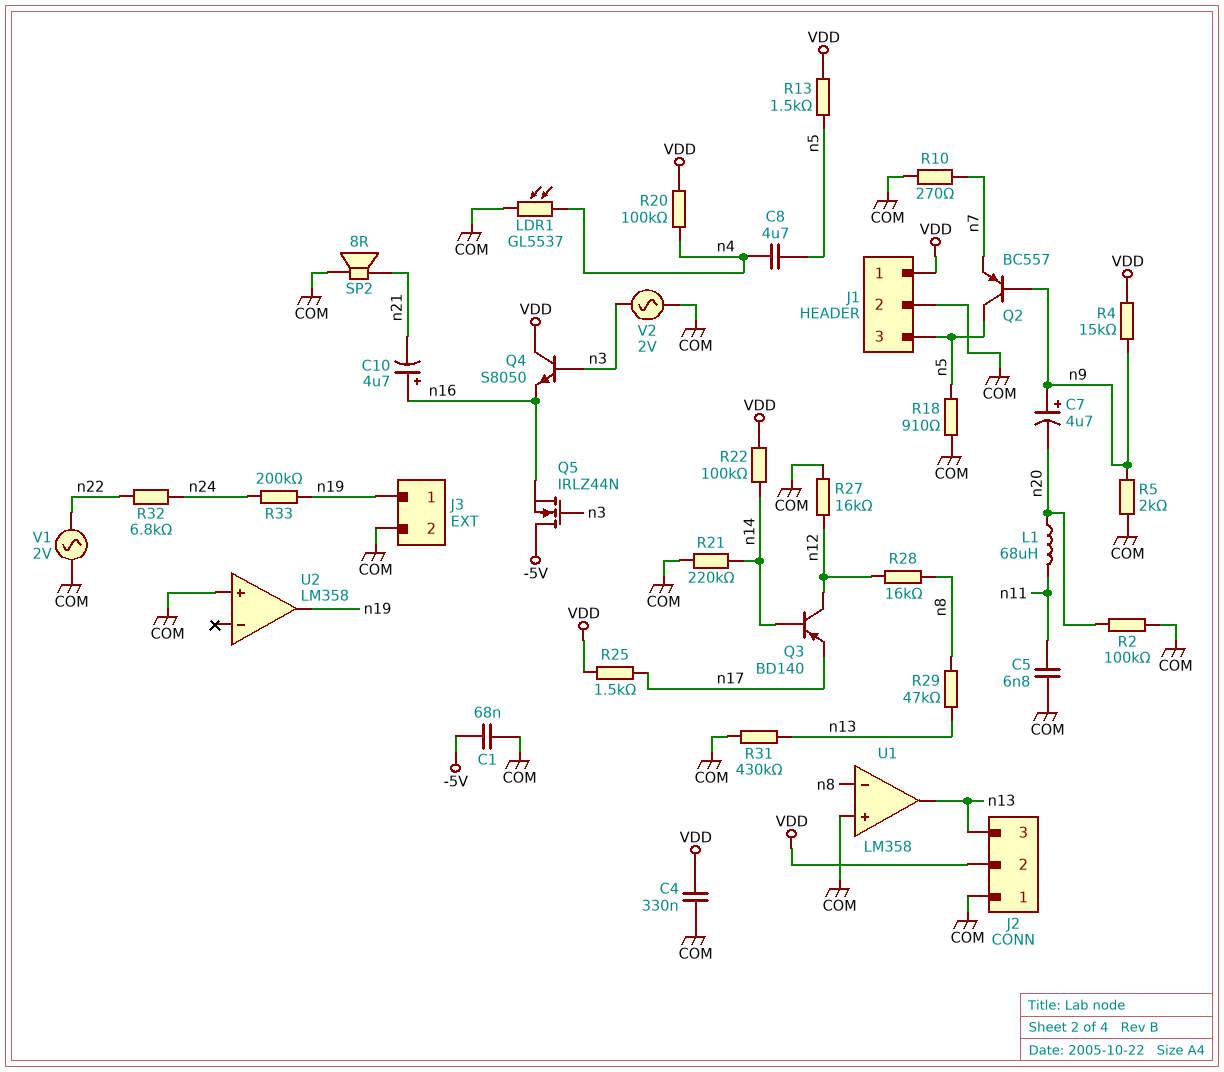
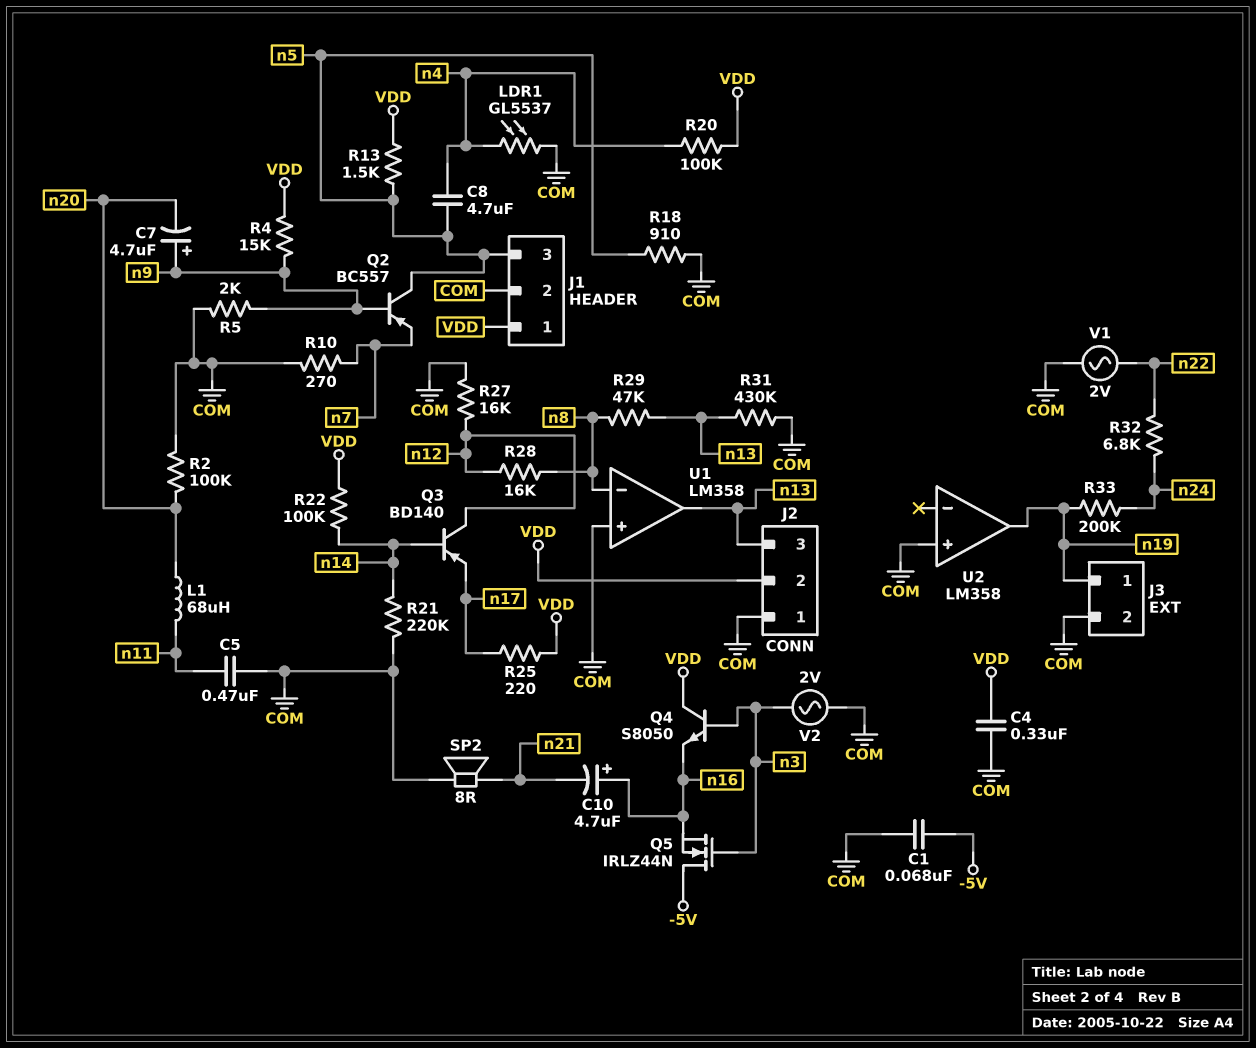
C5: 6.8nF (COM, n11) -> 470nF (COM, n11)
R25: 1.5k (VDD, n17) -> 220 (VDD, n17)

